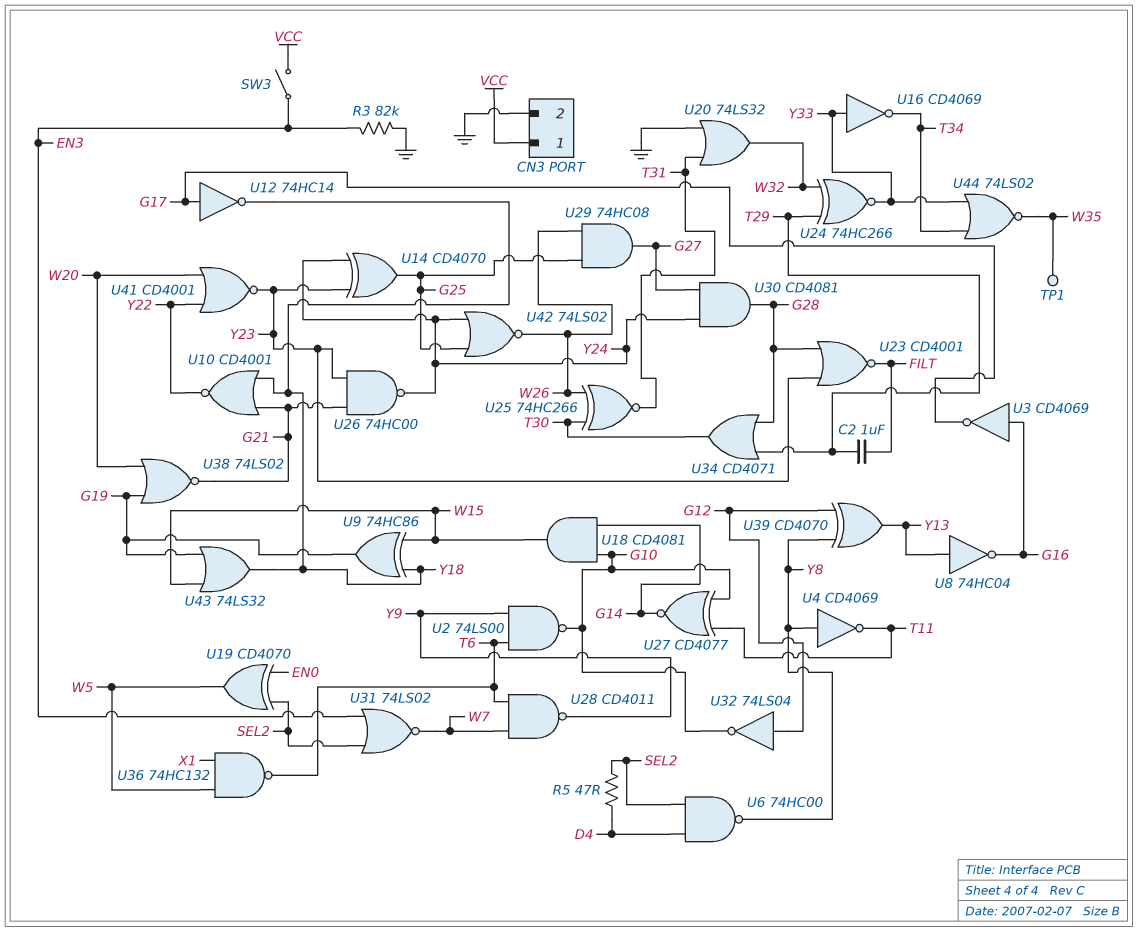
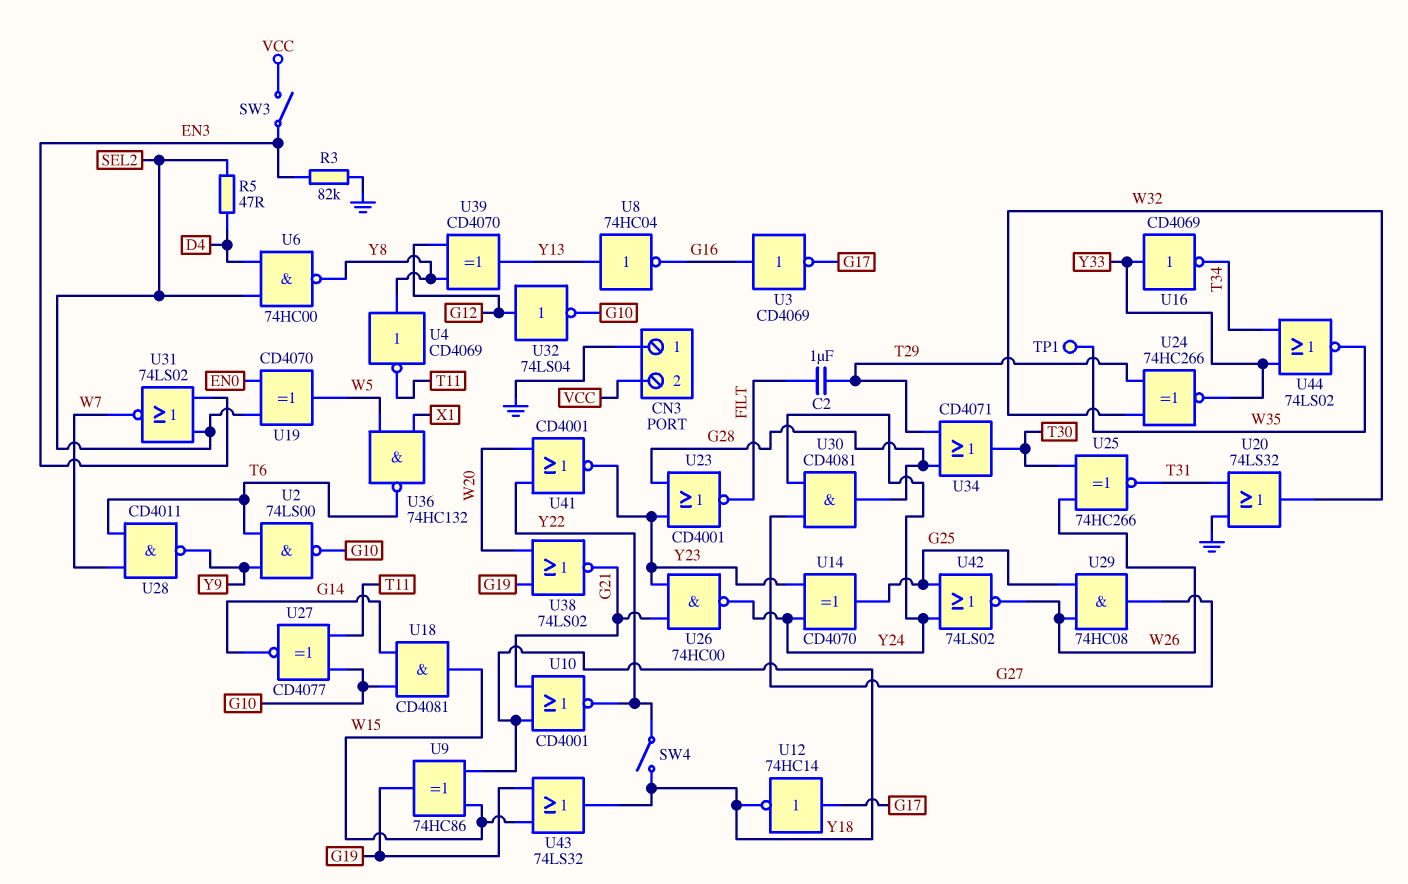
CN3 pin 1: VCC -> GND
CN3 pin 2: GND -> VCC
SW4: none -> switch (Y18, Y22)

